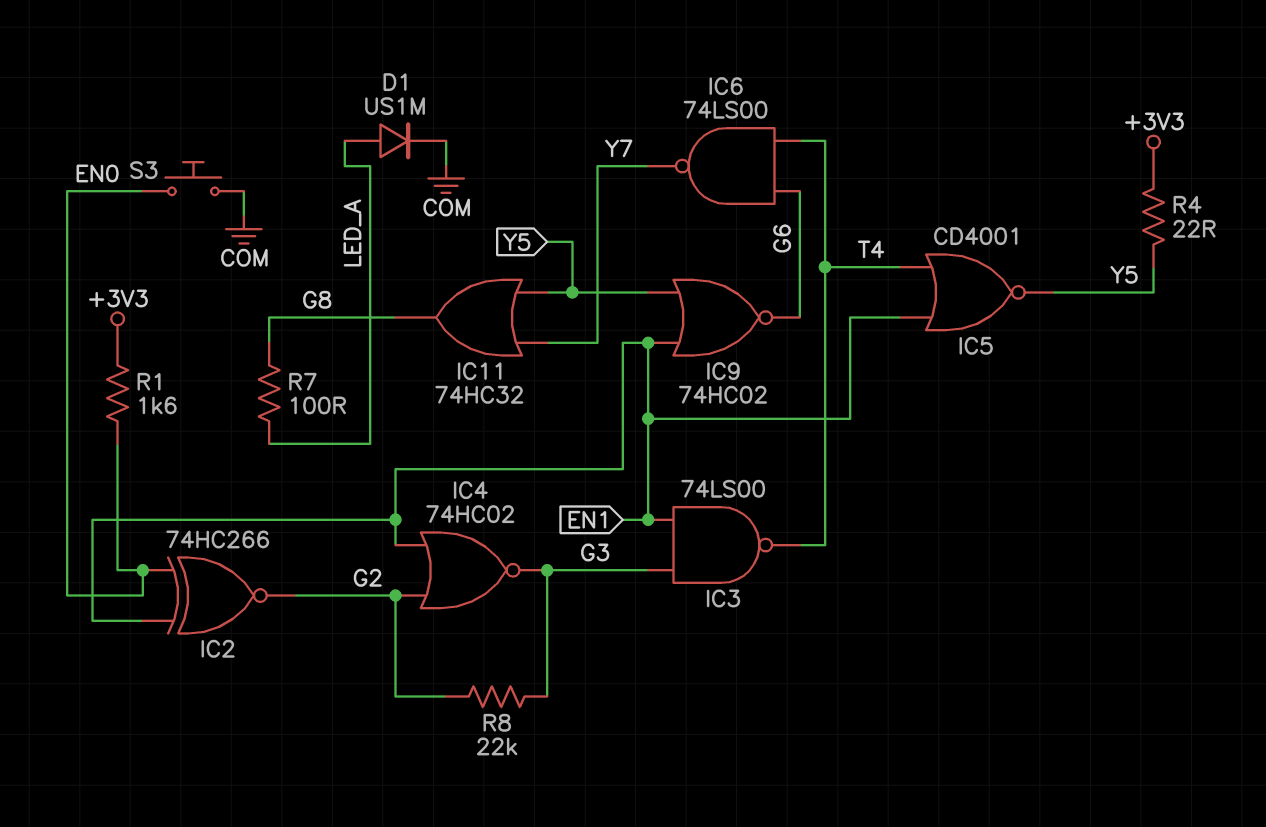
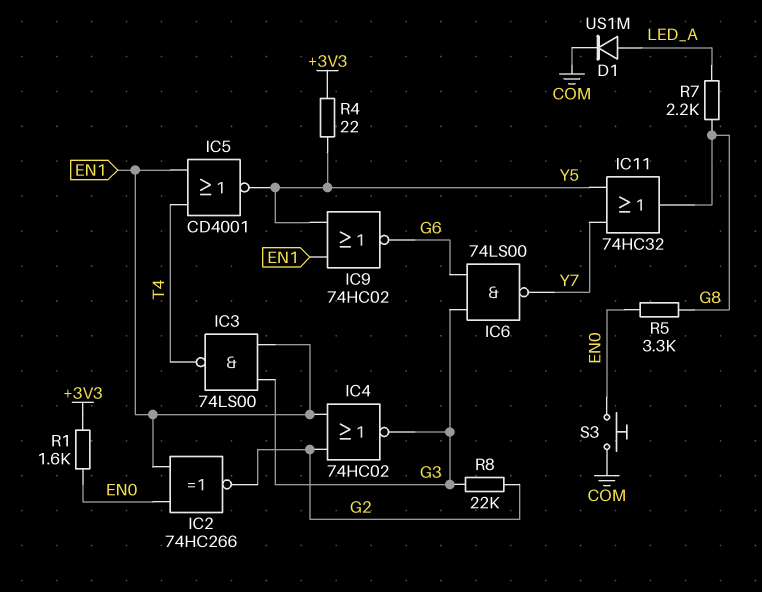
IC6: NAND 74LS00 (in G6, in T4, out Y7) -> NAND 74LS00 (in G3, in G6, out Y7)
R5: none -> 3.3k (EN0, G8)
R7: 100 (G8, LED_A) -> 2.2k (G8, LED_A)

